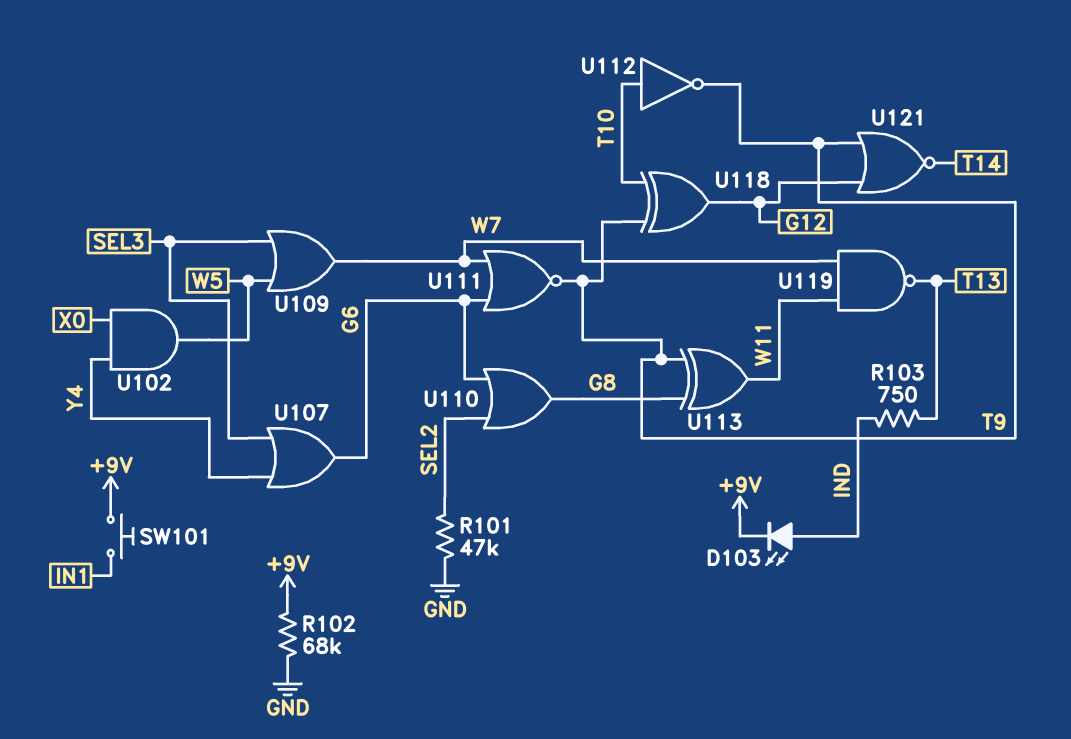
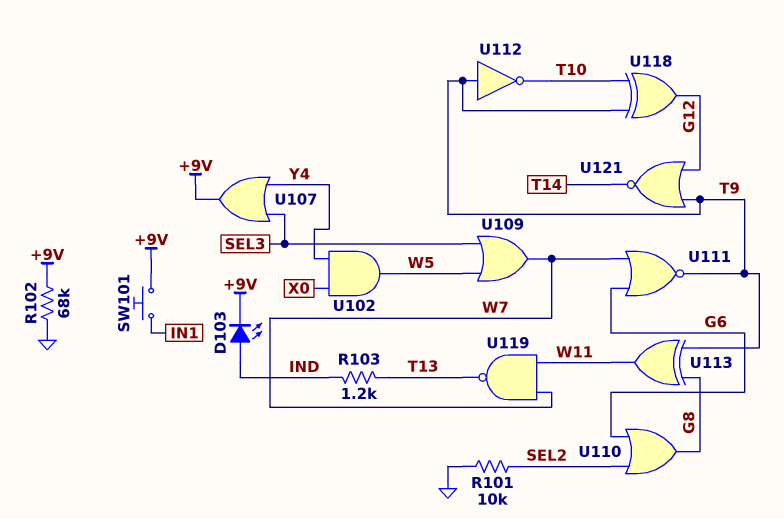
R101: 47k (GND, SEL2) -> 10k (GND, SEL2)
R103: 750 (IND, T13) -> 1.2k (IND, T13)
U107: OR (in SEL3, in Y4, out G6) -> OR (in SEL3, in Y4, out +9V)
U112: NOT (in T10, out T9) -> NOT (in T9, out T10)

